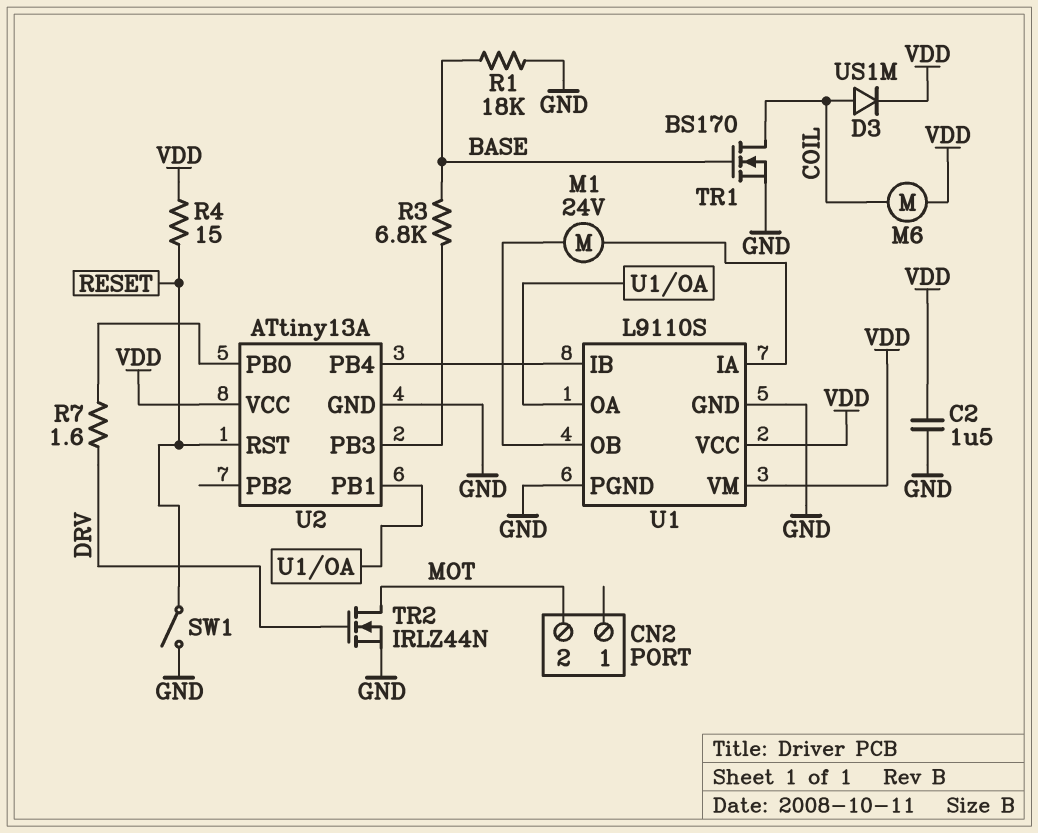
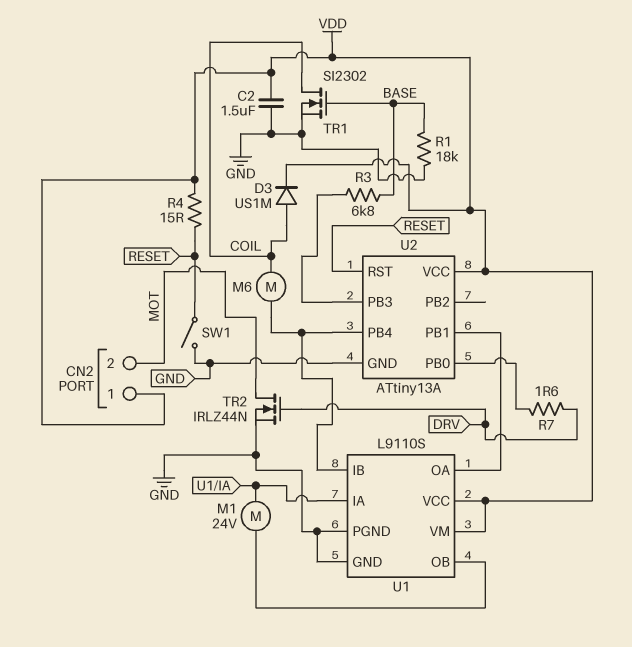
CN2 pin 1: none -> VDD
M6: motor (COIL, VDD) -> motor (COIL, U1/IB)
TR1: NMOS BS170 (G BASE, D COIL, S GND) -> NMOS SI2302 (G BASE, D COIL, S GND)

